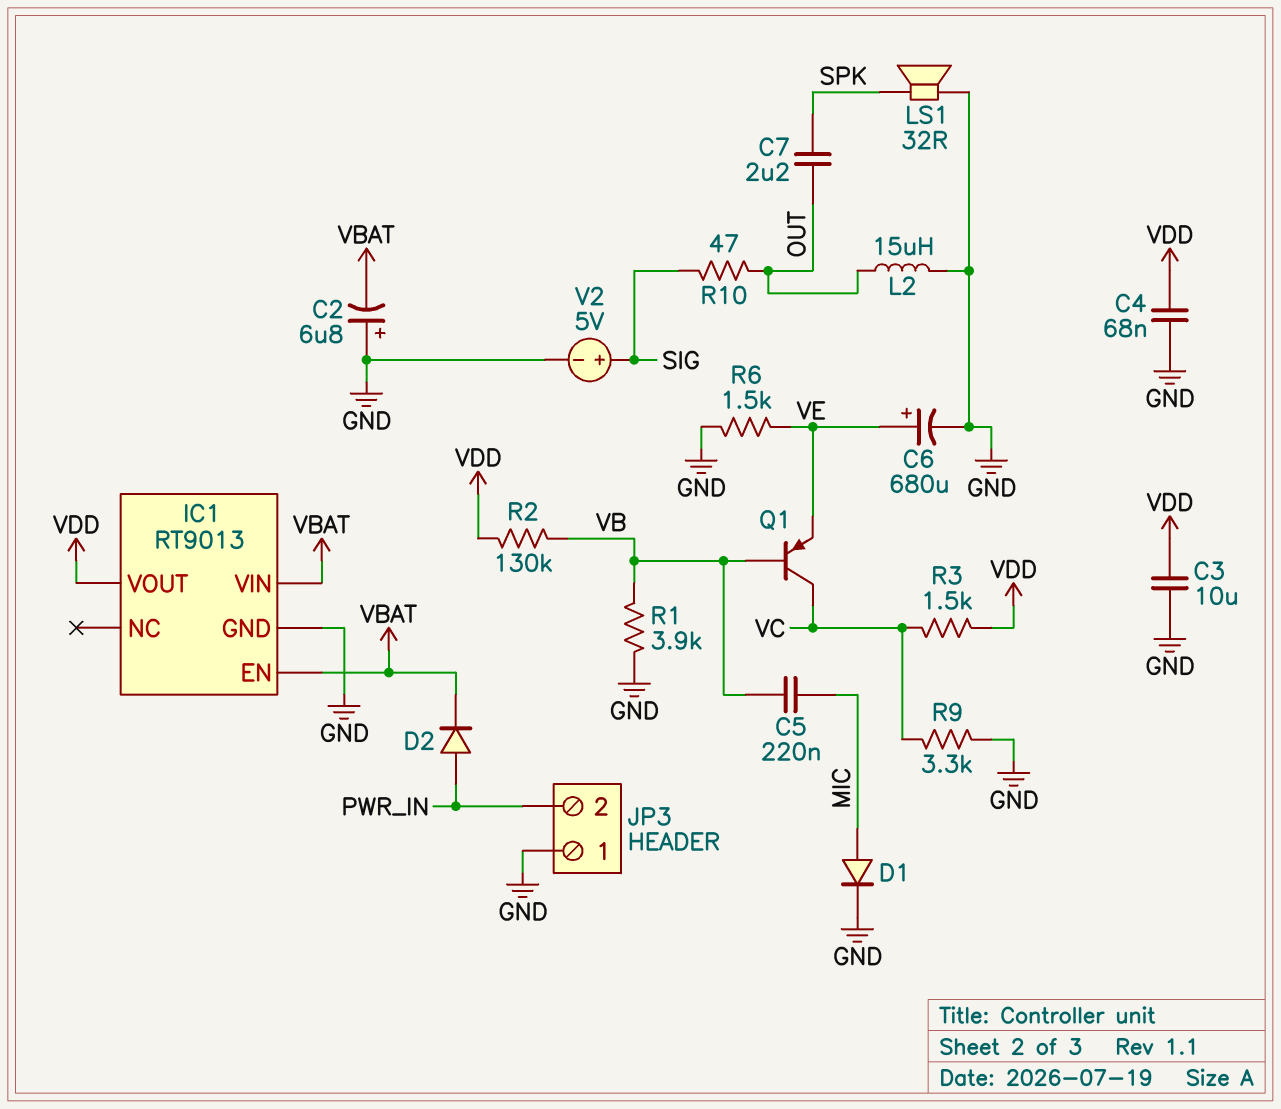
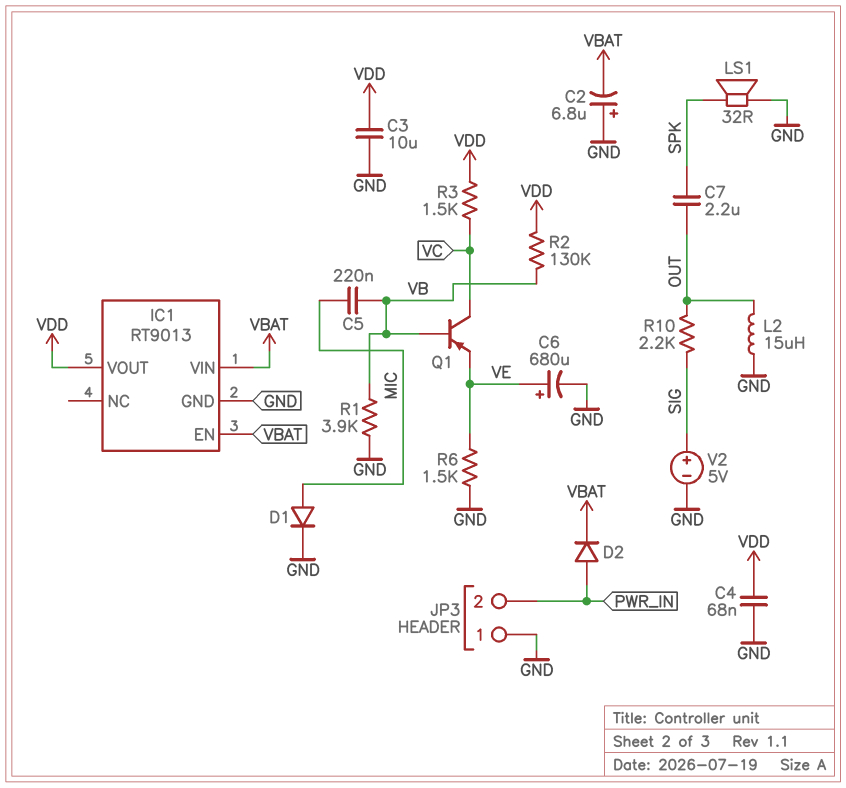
R9: 3.3k (GND, VC) -> none
R10: 47 (OUT, SIG) -> 2.2k (OUT, SIG)

